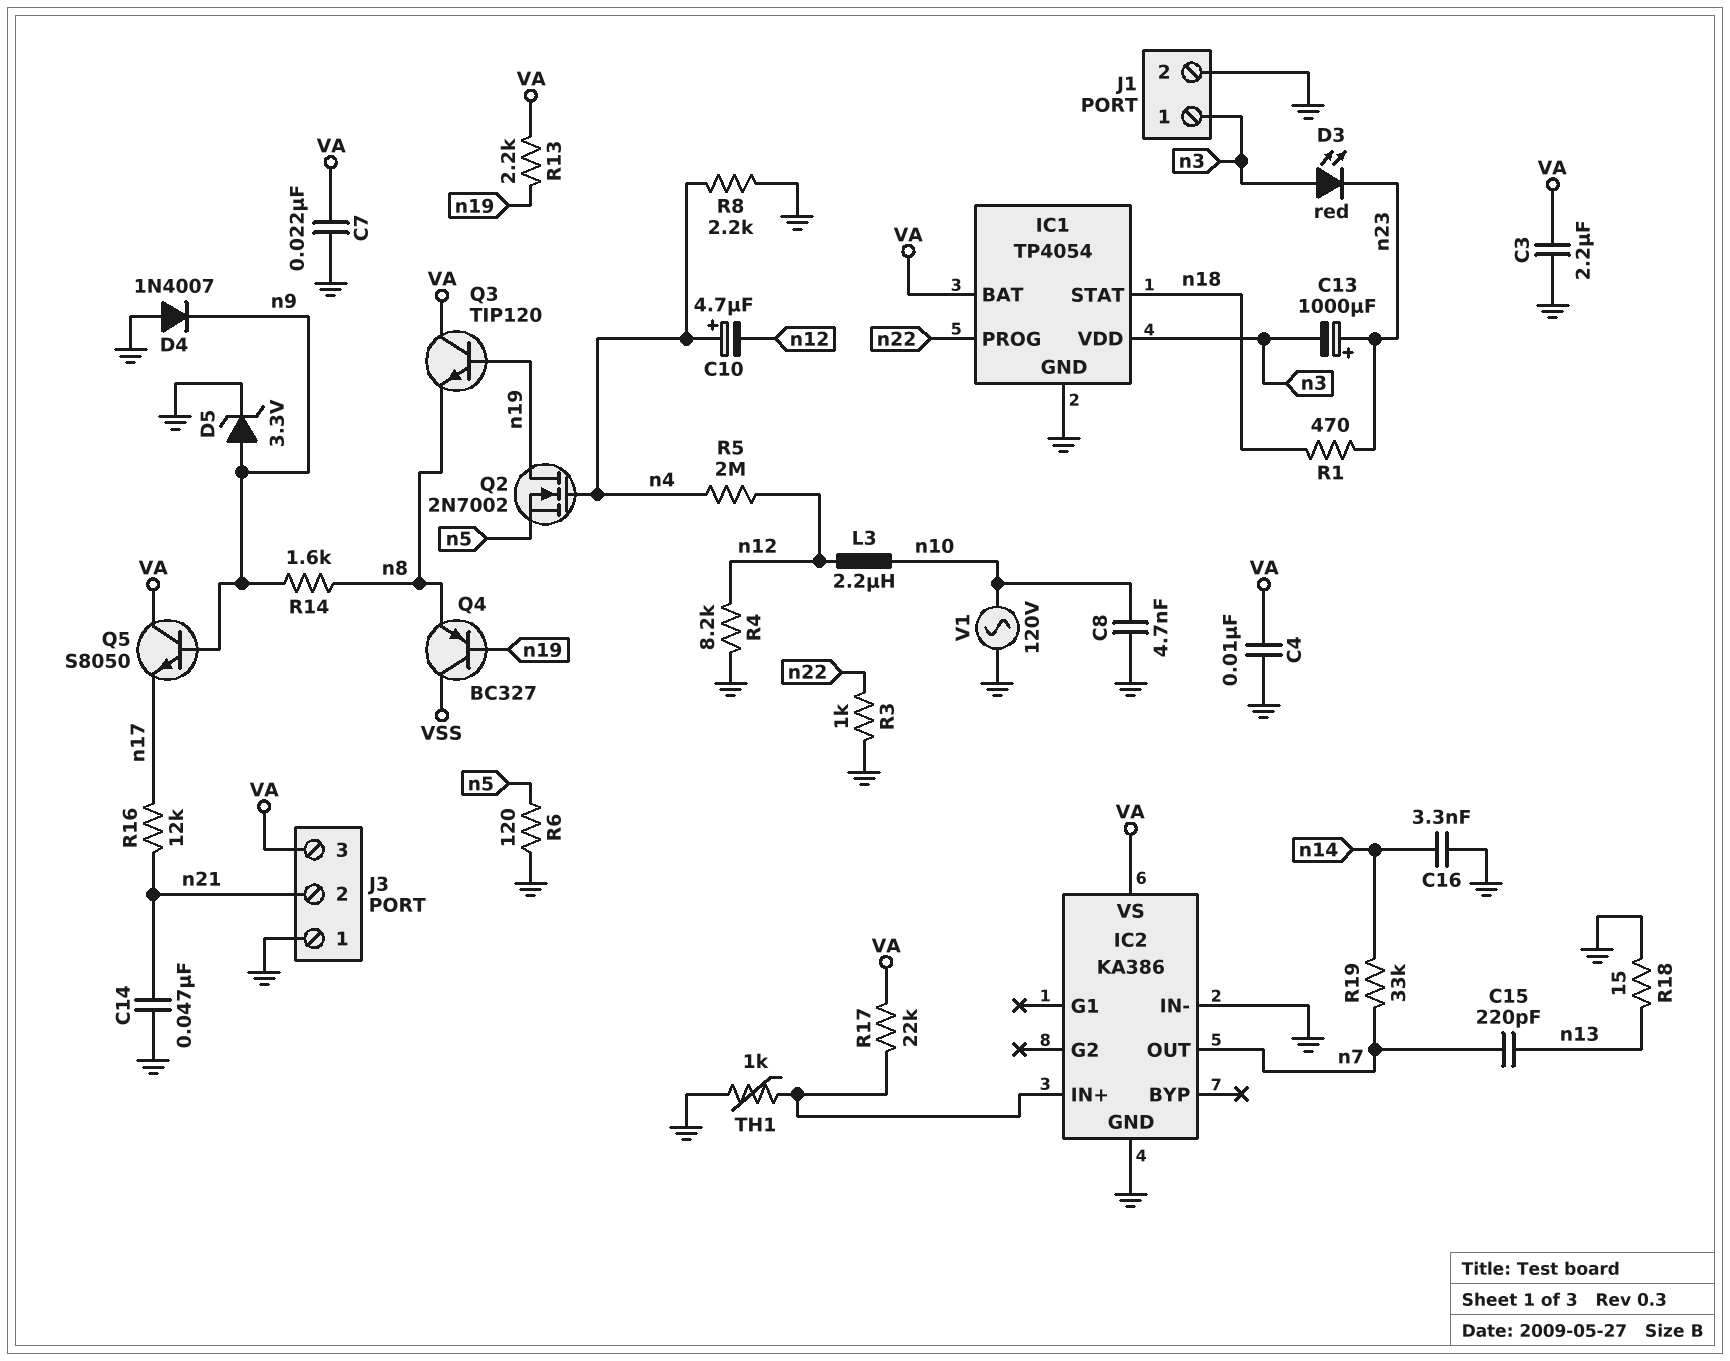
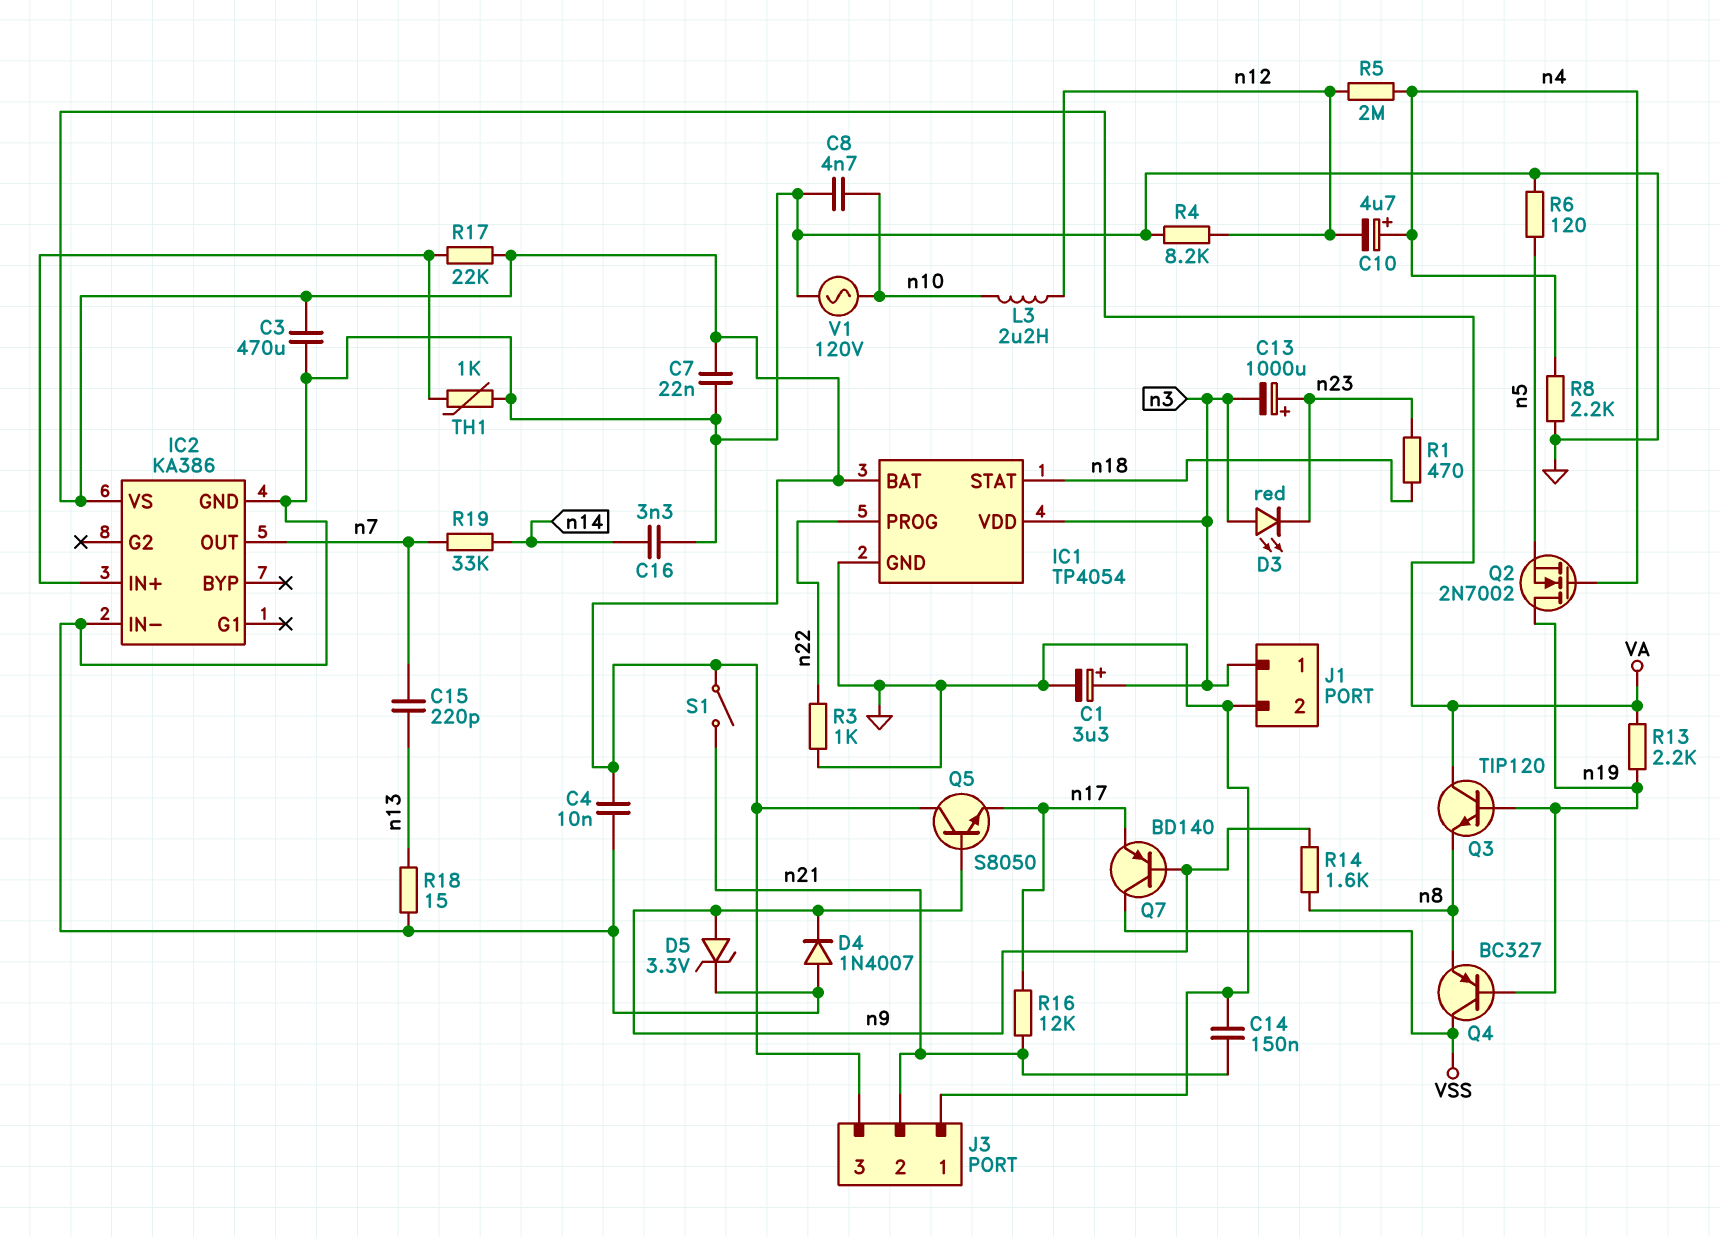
C1: none -> 3.3uF (plus n3, minus GND)
C3: 2.2uF (GND, VA) -> 470uF (GND, VA)
C14: 47nF (GND, n21) -> 150nF (GND, n21)
Q7: none -> PNP BD140 (B n9, C VSS, E n17)
S1: none -> switch (VA, n21)

